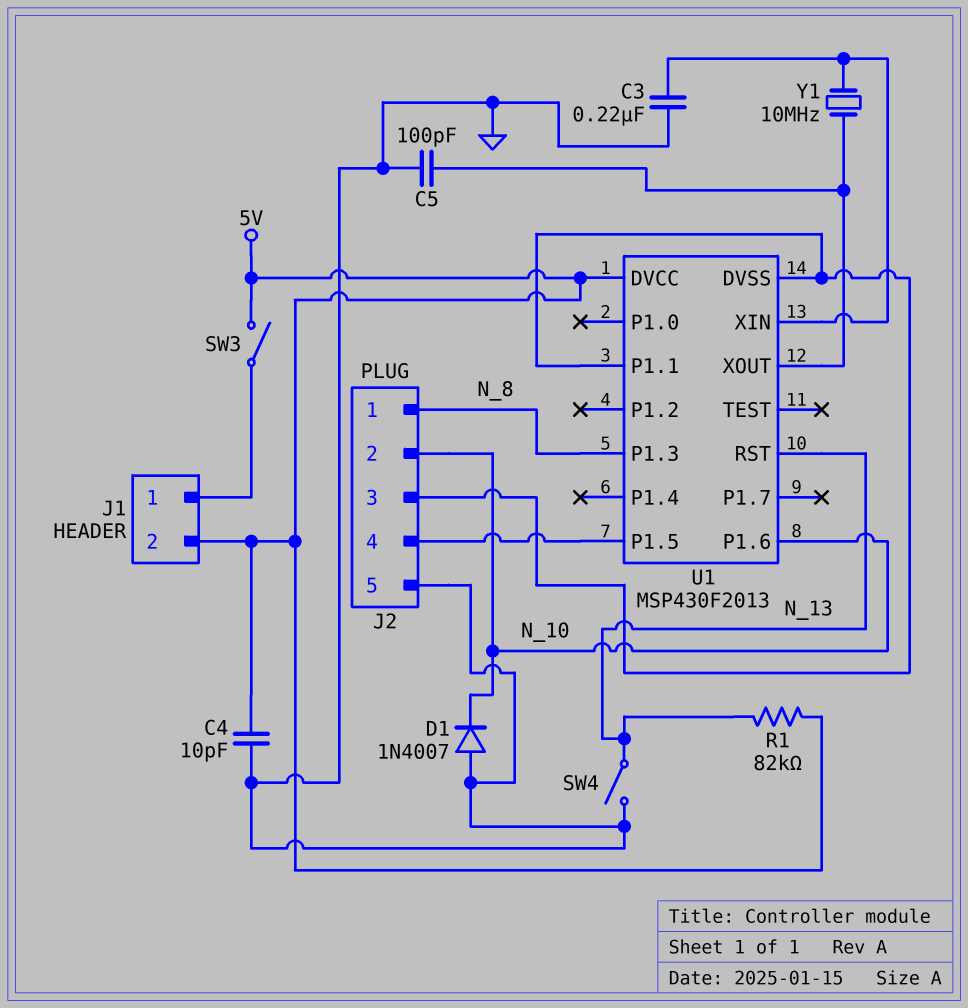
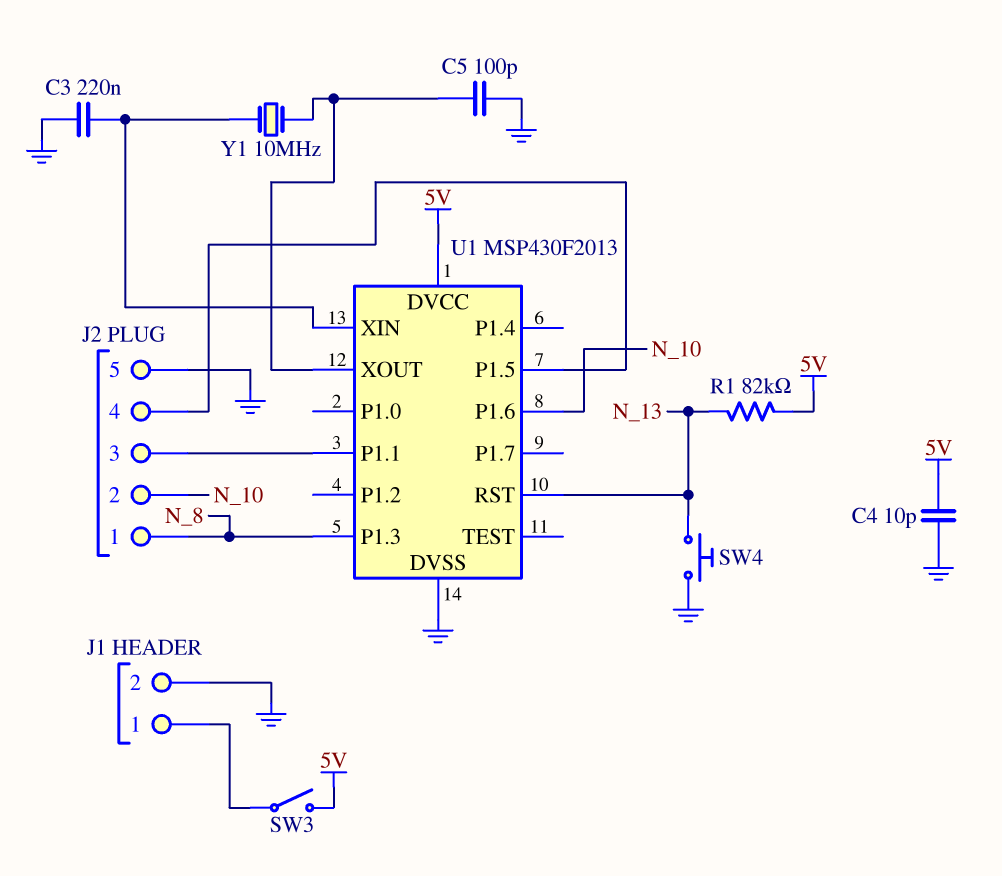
D1: diode 1N4007 (A GND, K N_10) -> none
J1 pin 2: 5V -> GND
SW4: switch (GND, N_13) -> button (GND, N_13)
U1 pin DVSS: J2/3 -> GND

